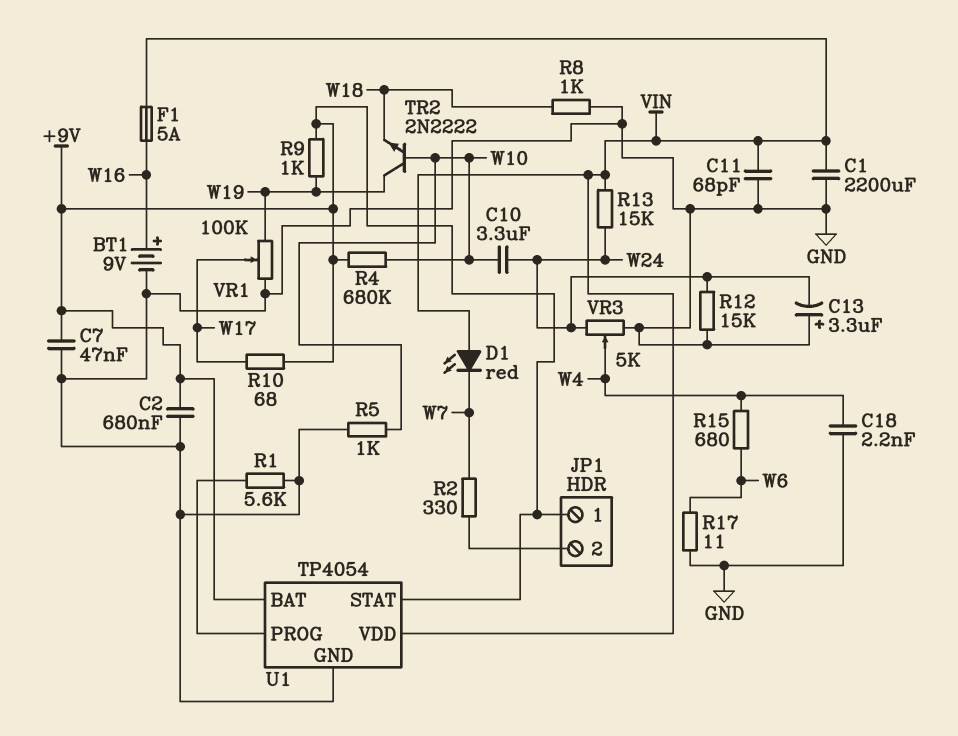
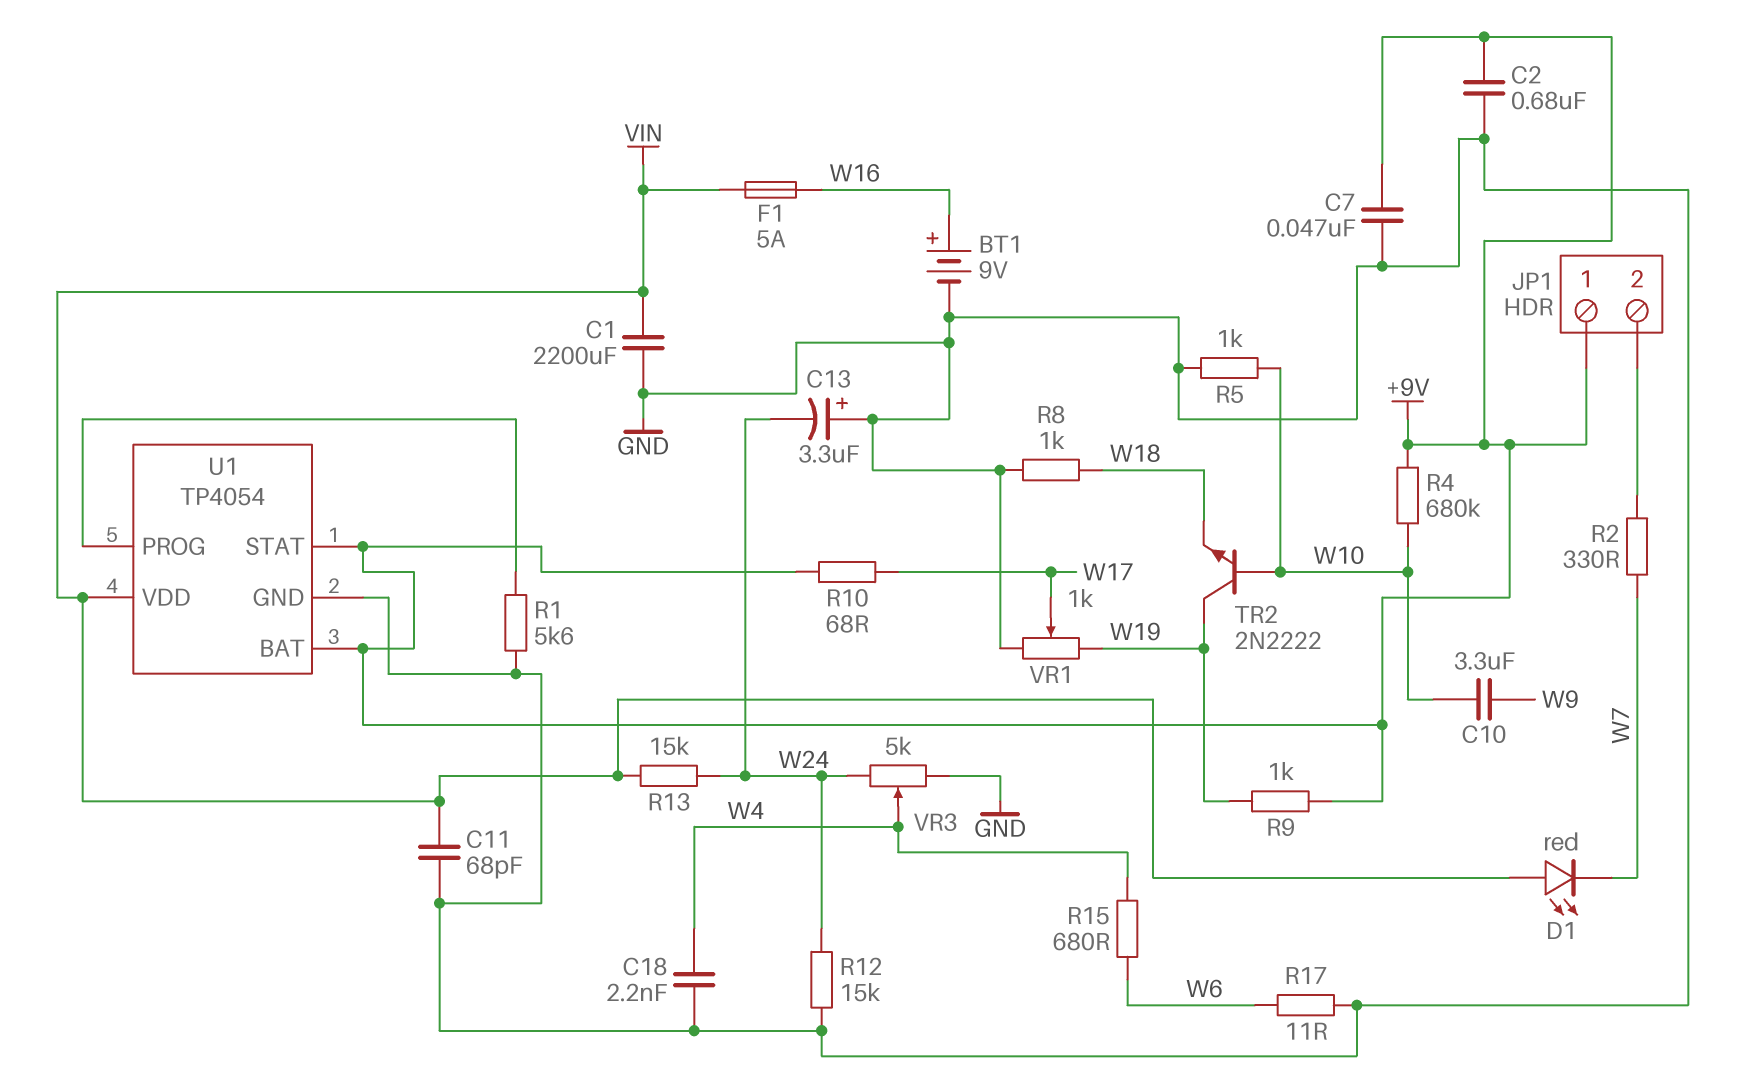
C10: 3.3uF (W10, W24) -> 3.3uF (W9, W10)
VR1: 100k (GND, W19, wiper W17) -> 1k (GND, W19, wiper W17)

